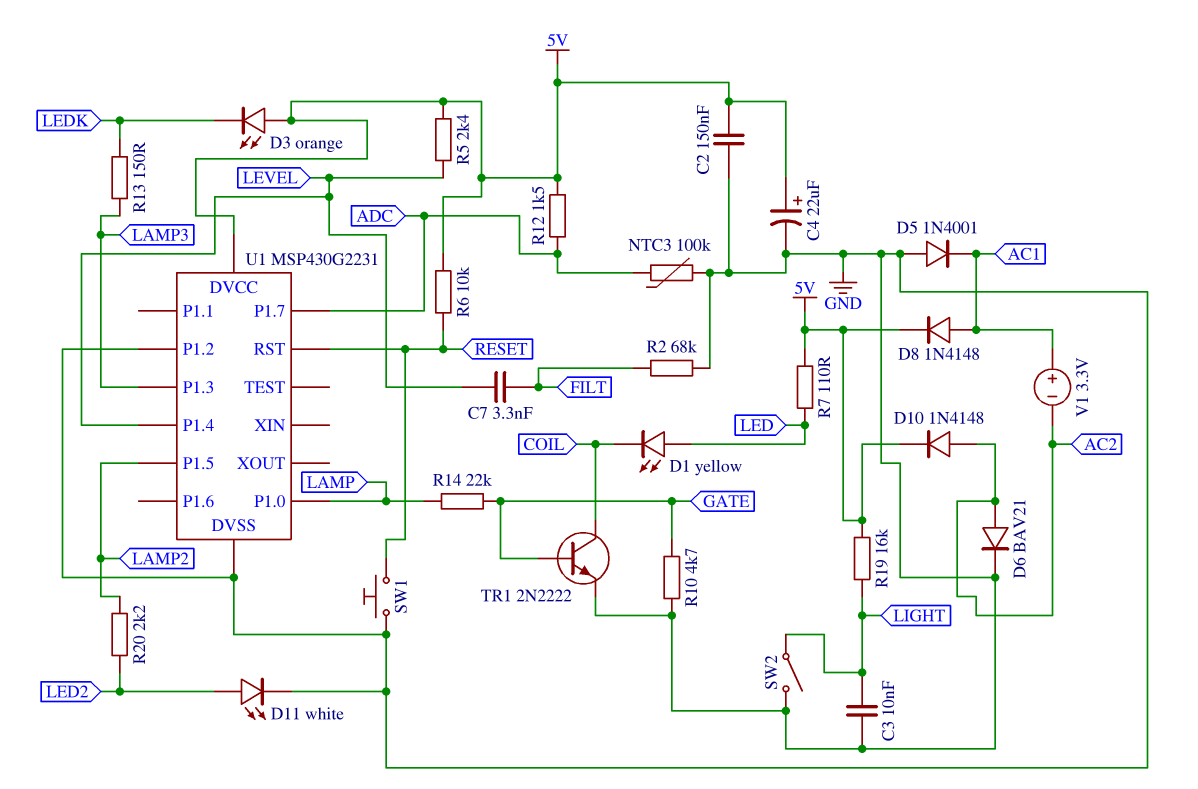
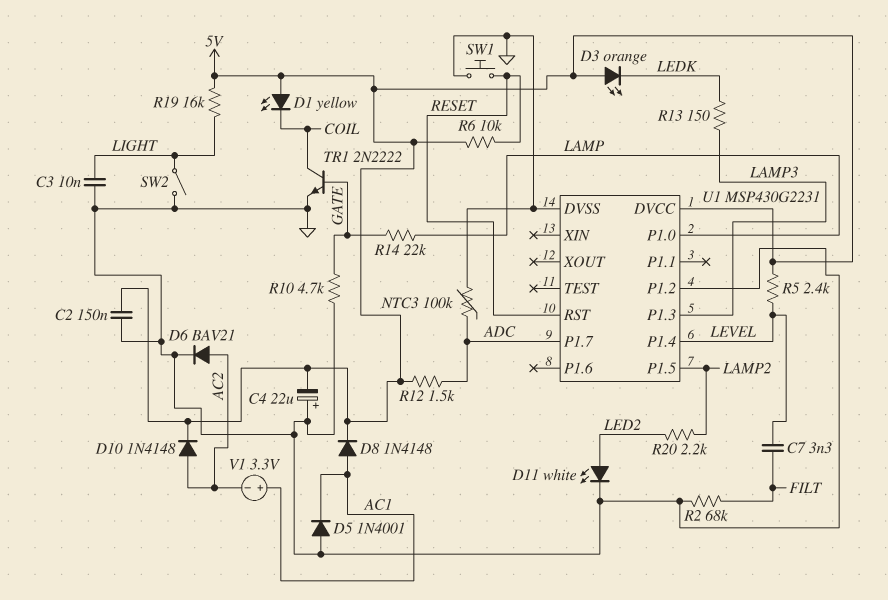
C4: 22uF (plus 5V, minus GND) -> 22uF (plus GND, minus 5V)
D1: LED yellow (A LED, K COIL) -> LED yellow (A 5V, K COIL)
R7: 110 (5V, LED) -> none

